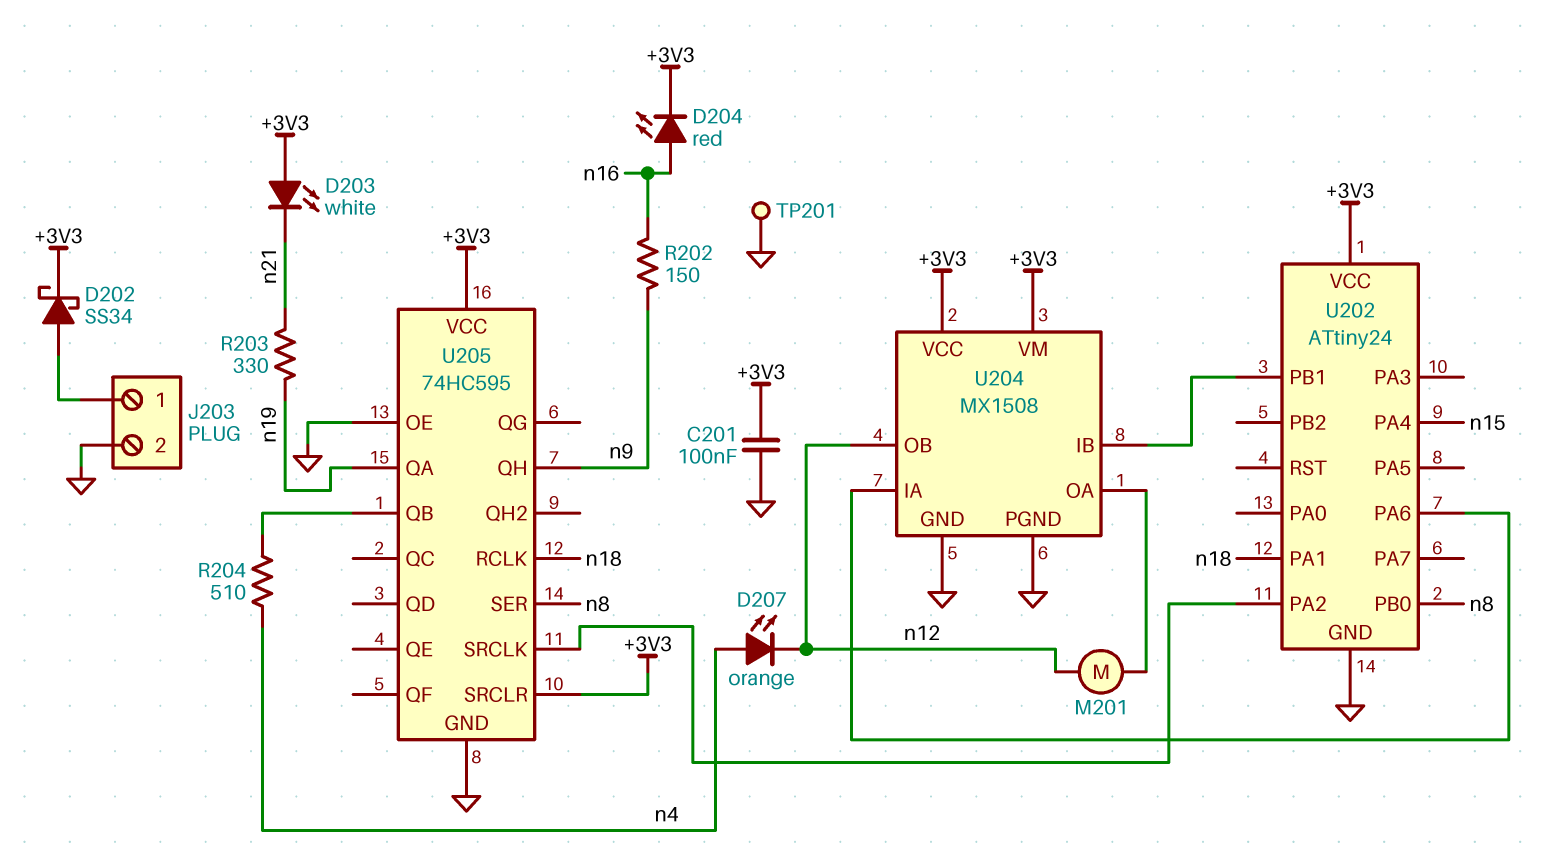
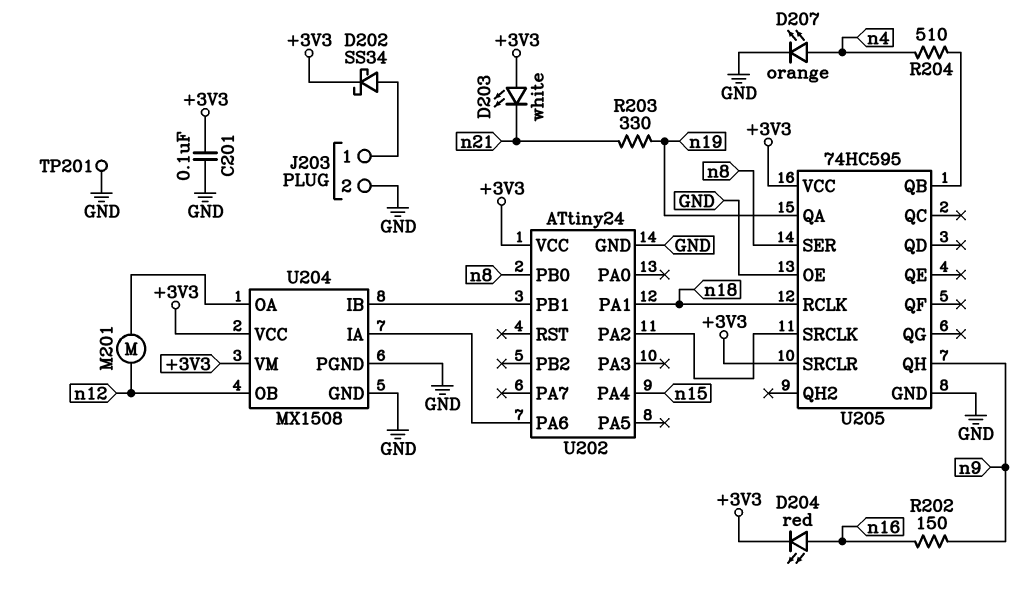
D207: LED orange (A n4, K n12) -> LED orange (A n4, K GND)

